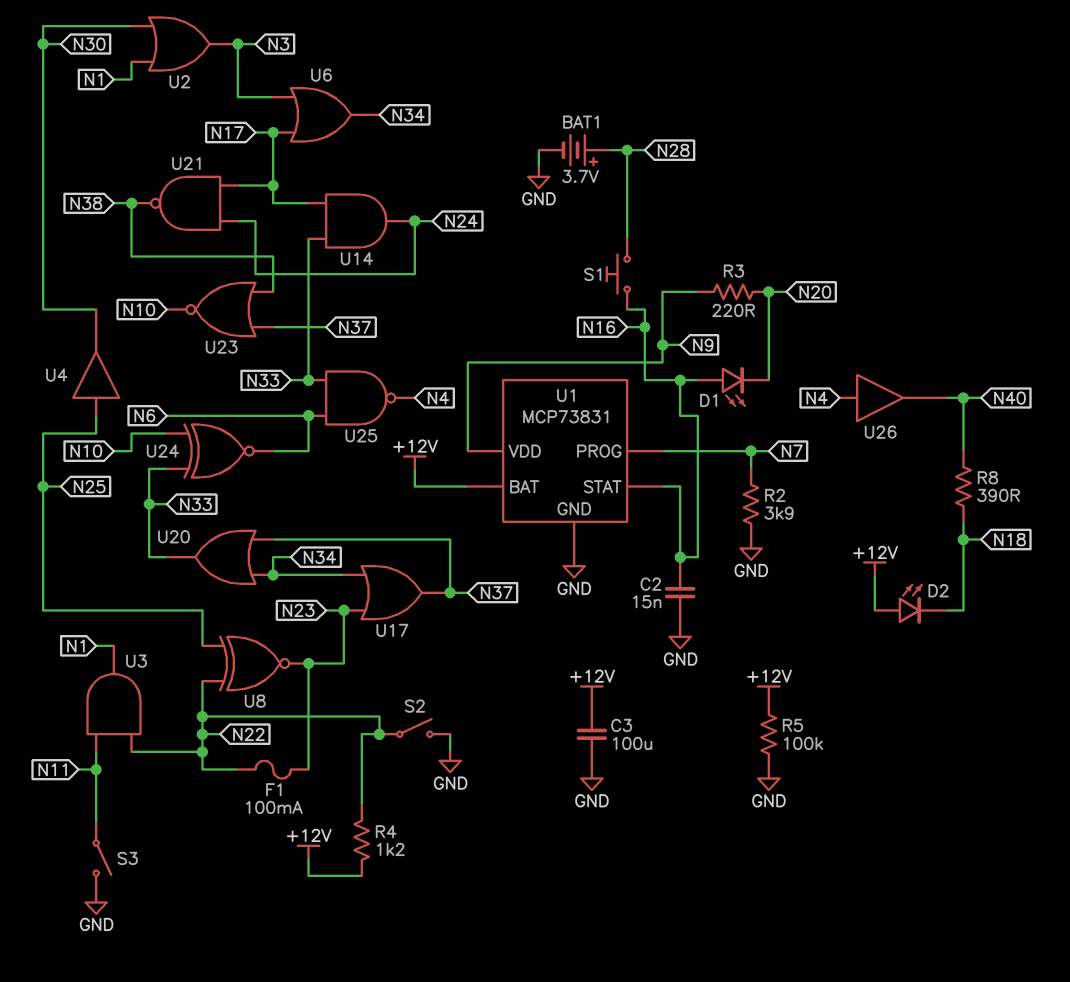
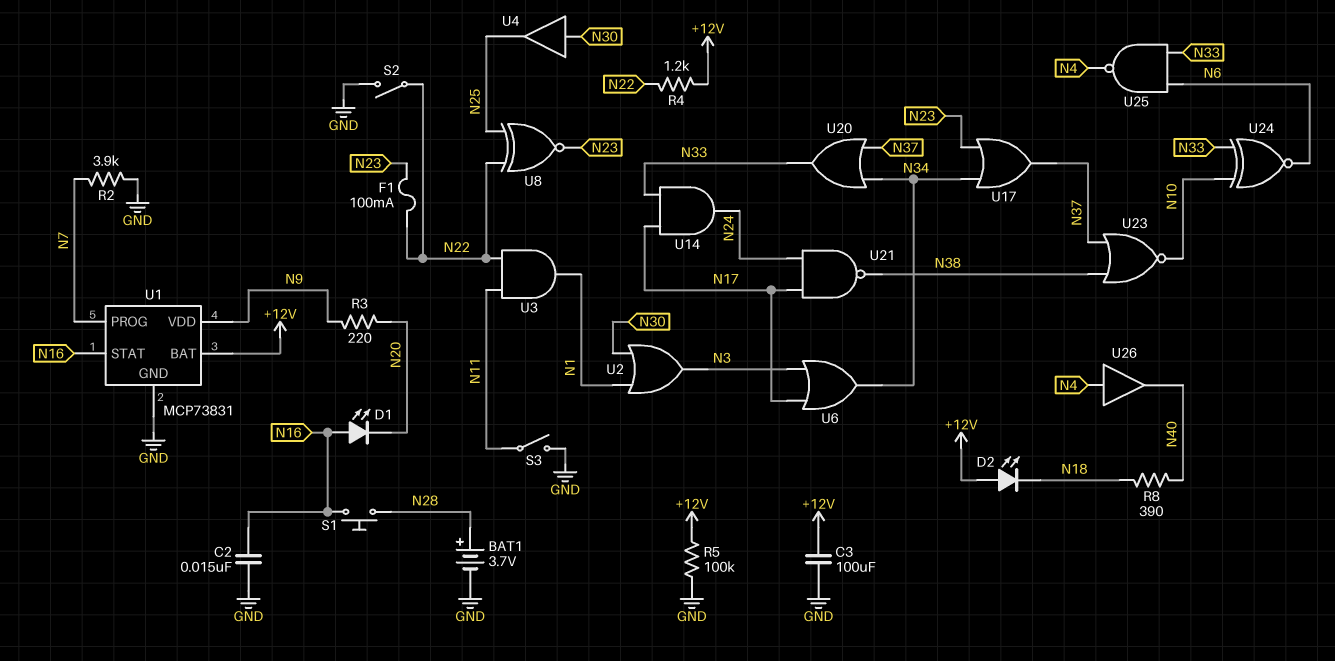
U4: buffer (in N25, out N30) -> buffer (in N30, out N25)

